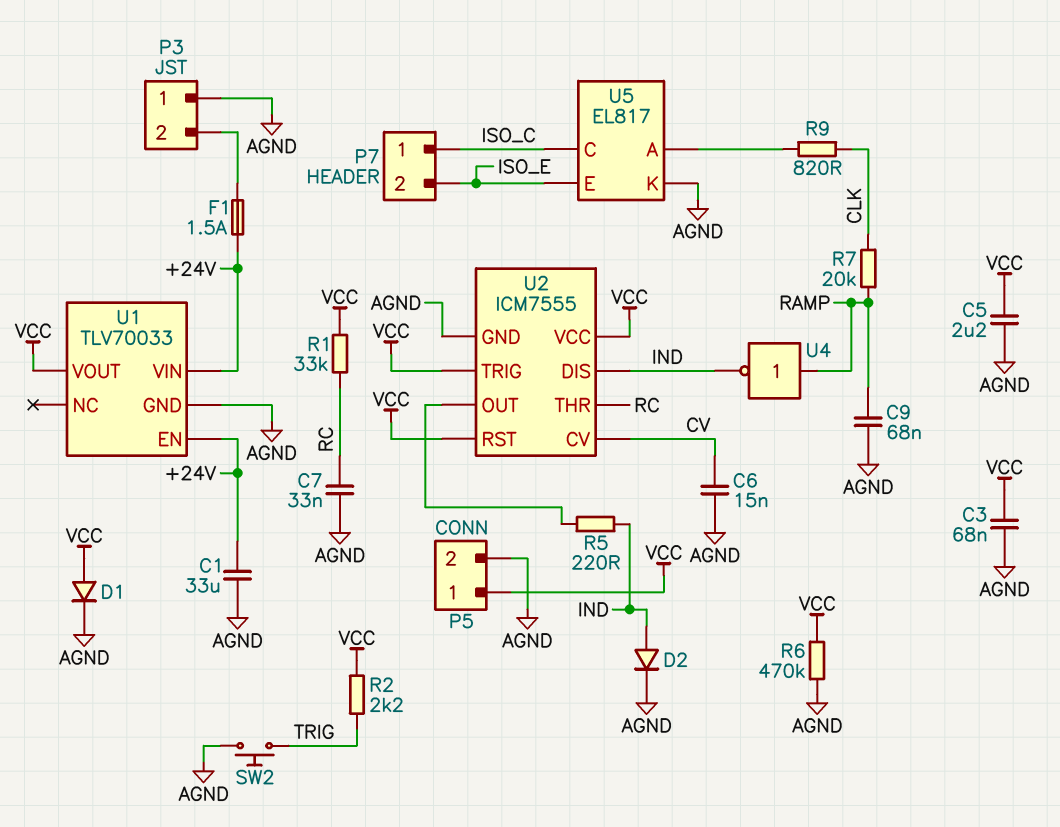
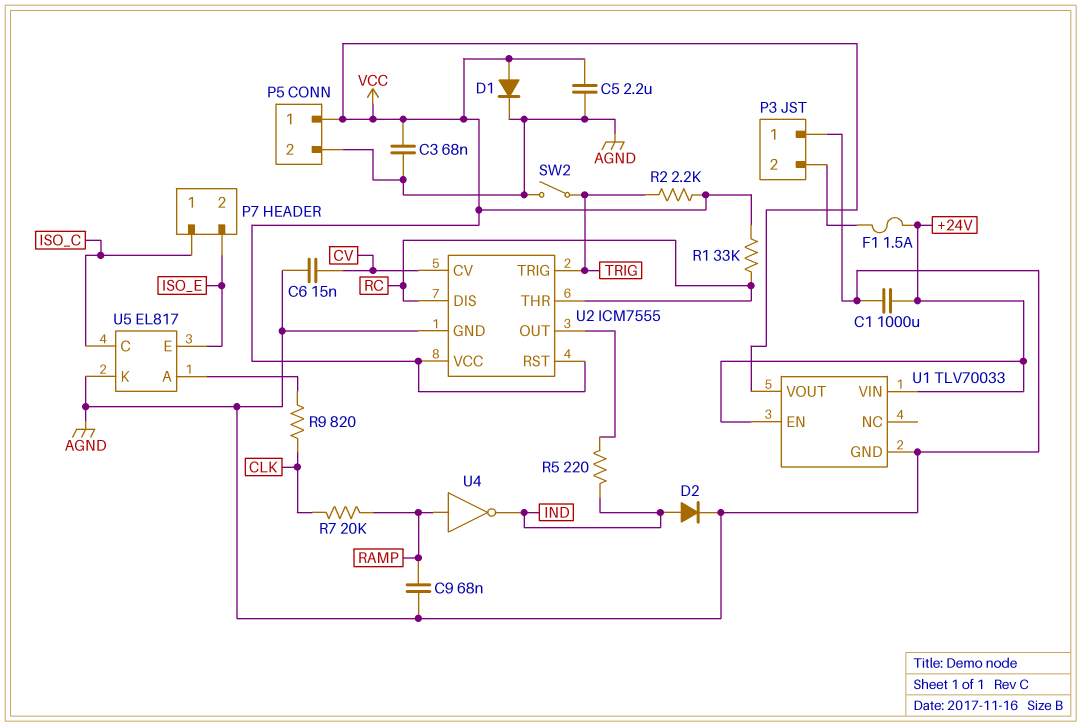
C1: 33uF (+24V, AGND) -> 1000uF (+24V, AGND)
C7: 33nF (AGND, RC) -> none
R6: 470k (AGND, VCC) -> none
SW2: button (AGND, TRIG) -> switch (AGND, TRIG)
U2 pin DIS: IND -> RC
U2 pin TRIG: VCC -> TRIG

